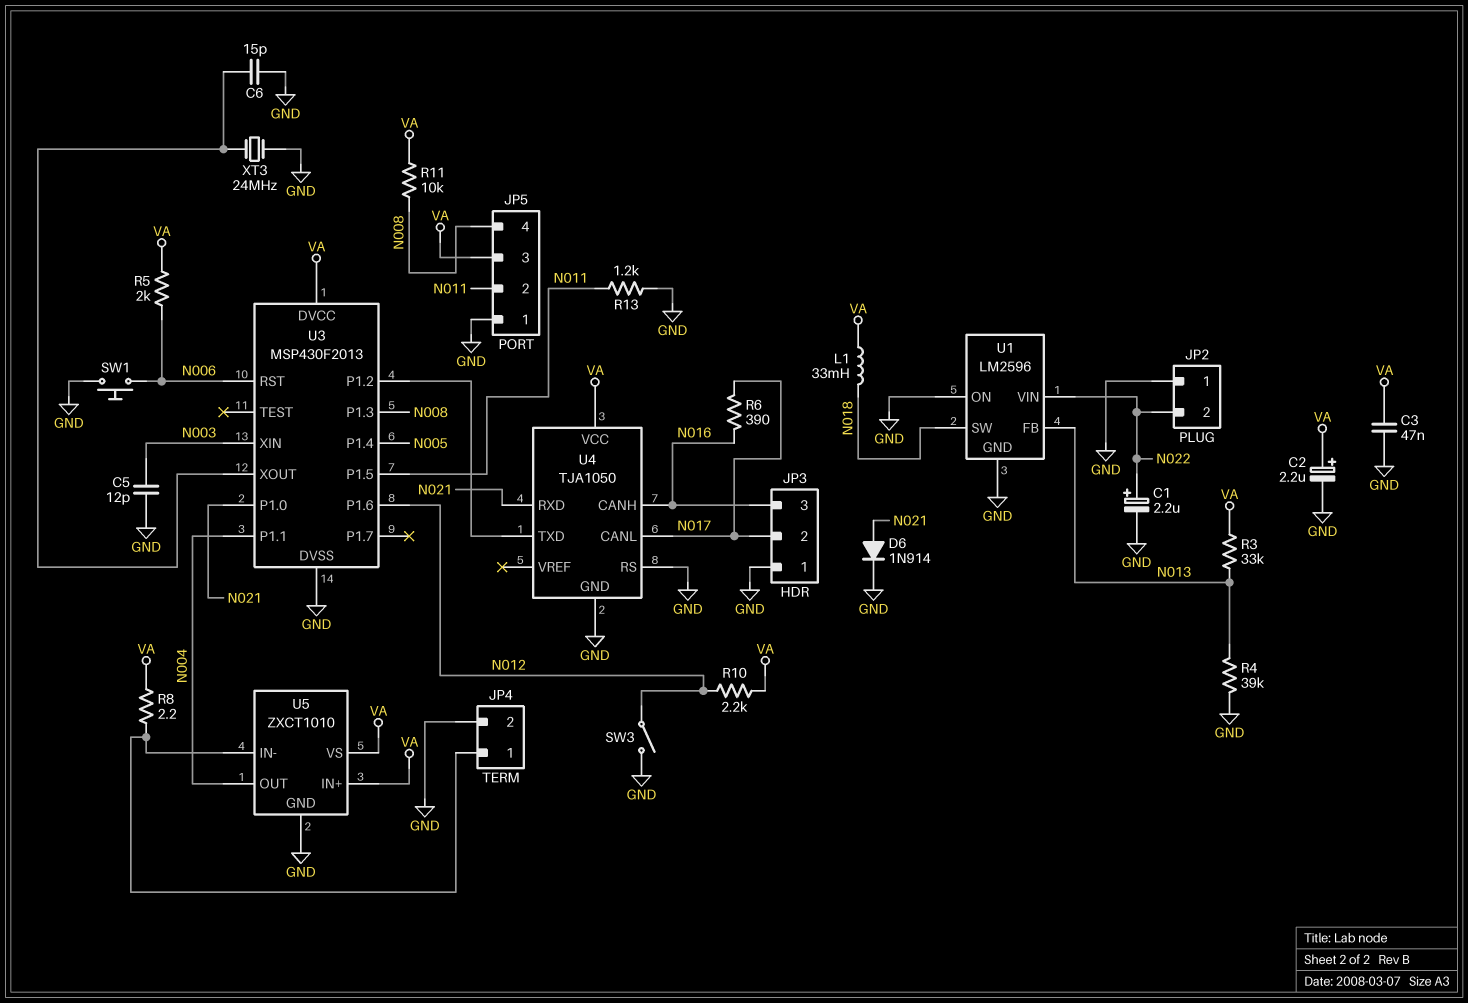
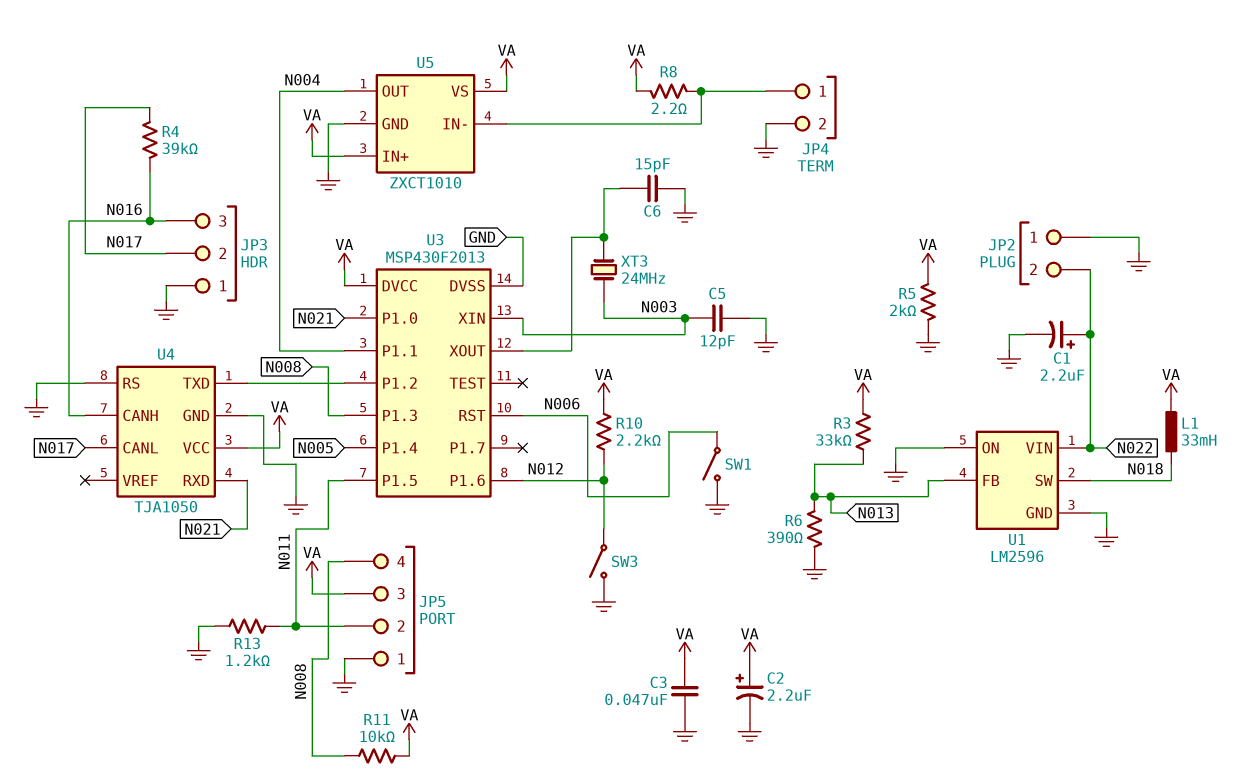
D6: diode 1N914 (A N021, K GND) -> none
R4: 39k (GND, N013) -> 39k (N016, N017)
R5: 2k (N006, VA) -> 2k (GND, VA)
R6: 390 (N016, N017) -> 390 (GND, N013)
SW1: button (GND, N006) -> switch (GND, N006)
XT3: 24MHz (GND, U3/XOUT) -> 24MHz (N003, U3/XOUT)

